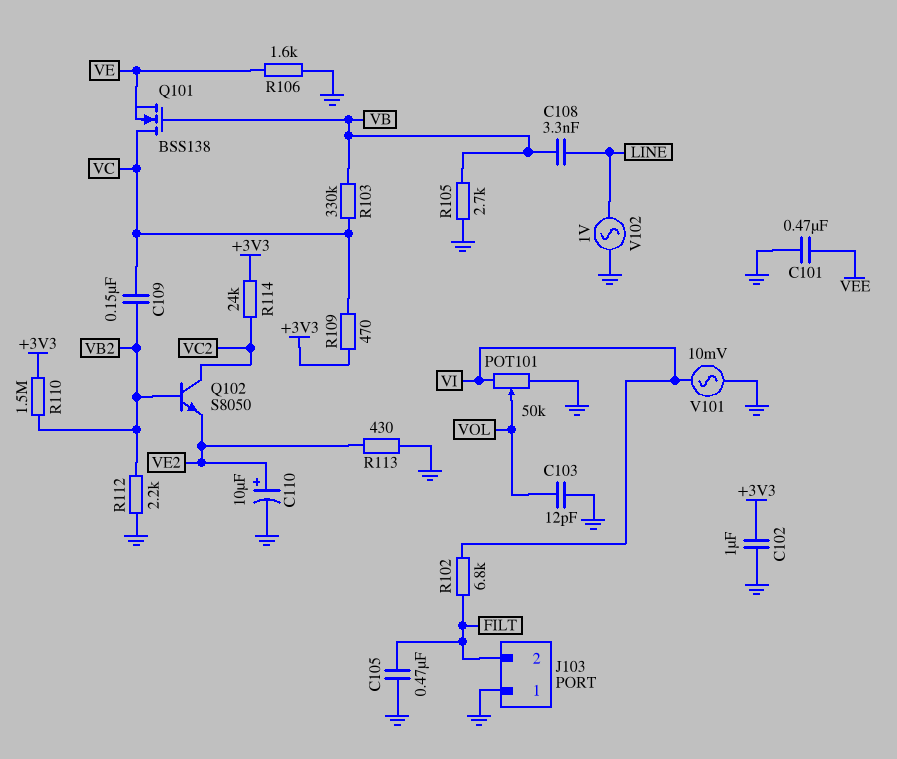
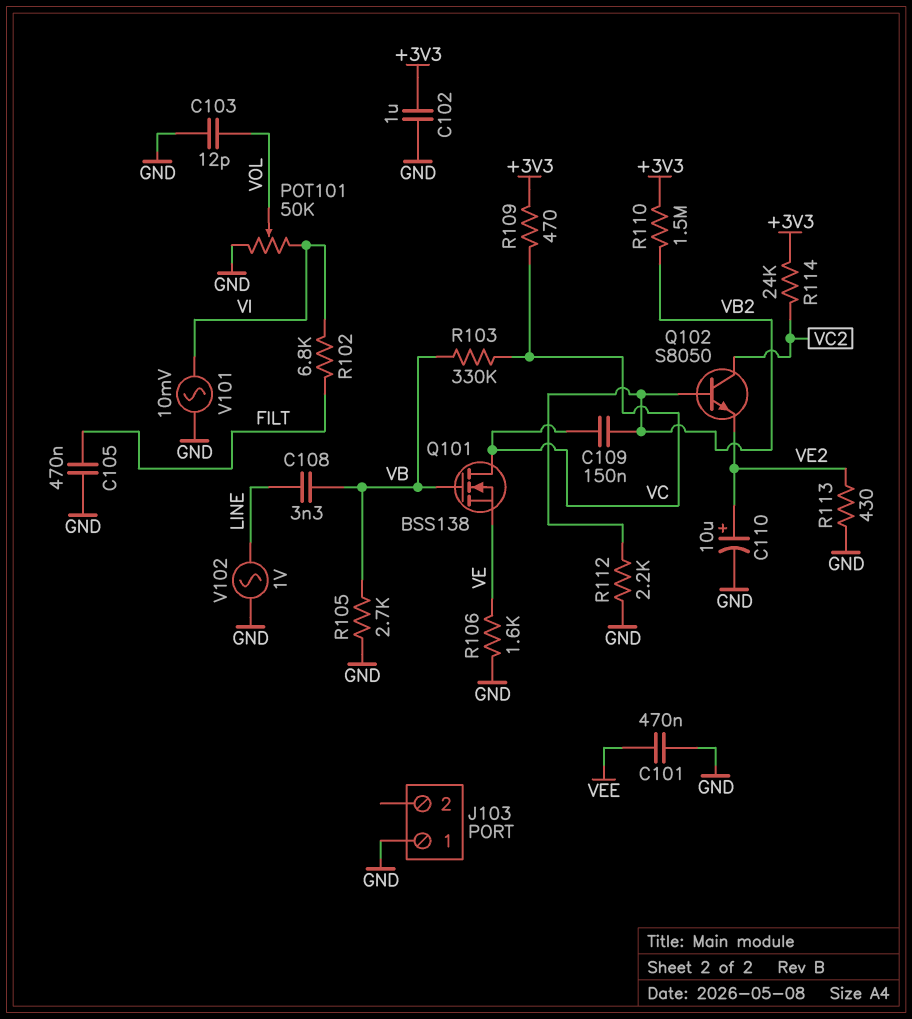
J103 pin 2: FILT -> none

